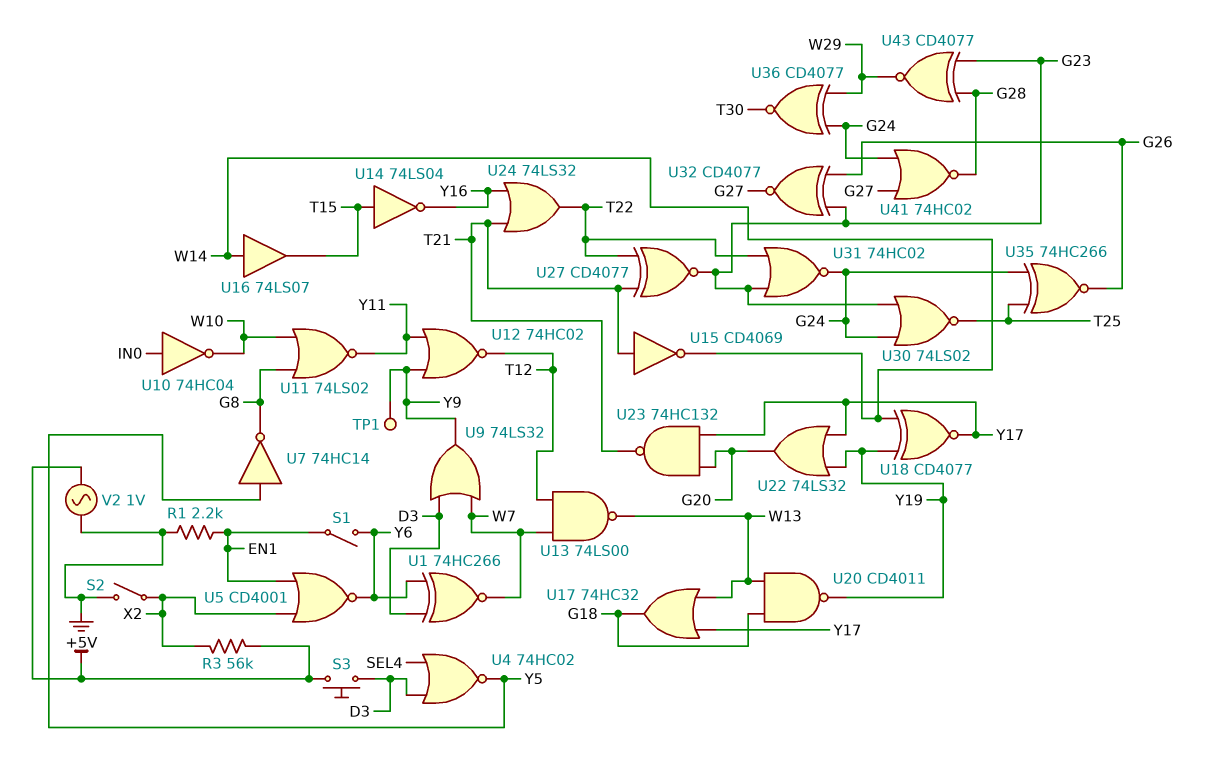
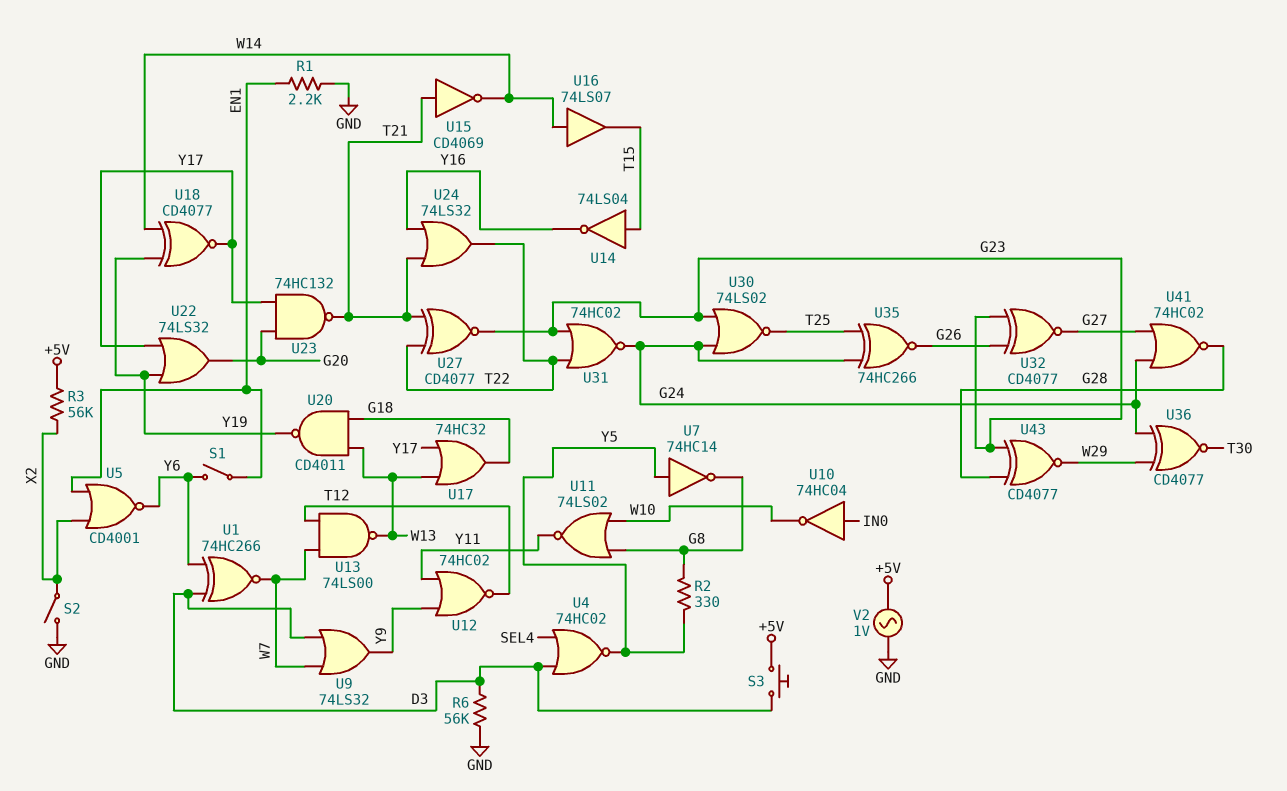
R2: none -> 330 (G8, Y5)
R6: none -> 56k (D3, GND)
TP1: test point (Y9) -> none

